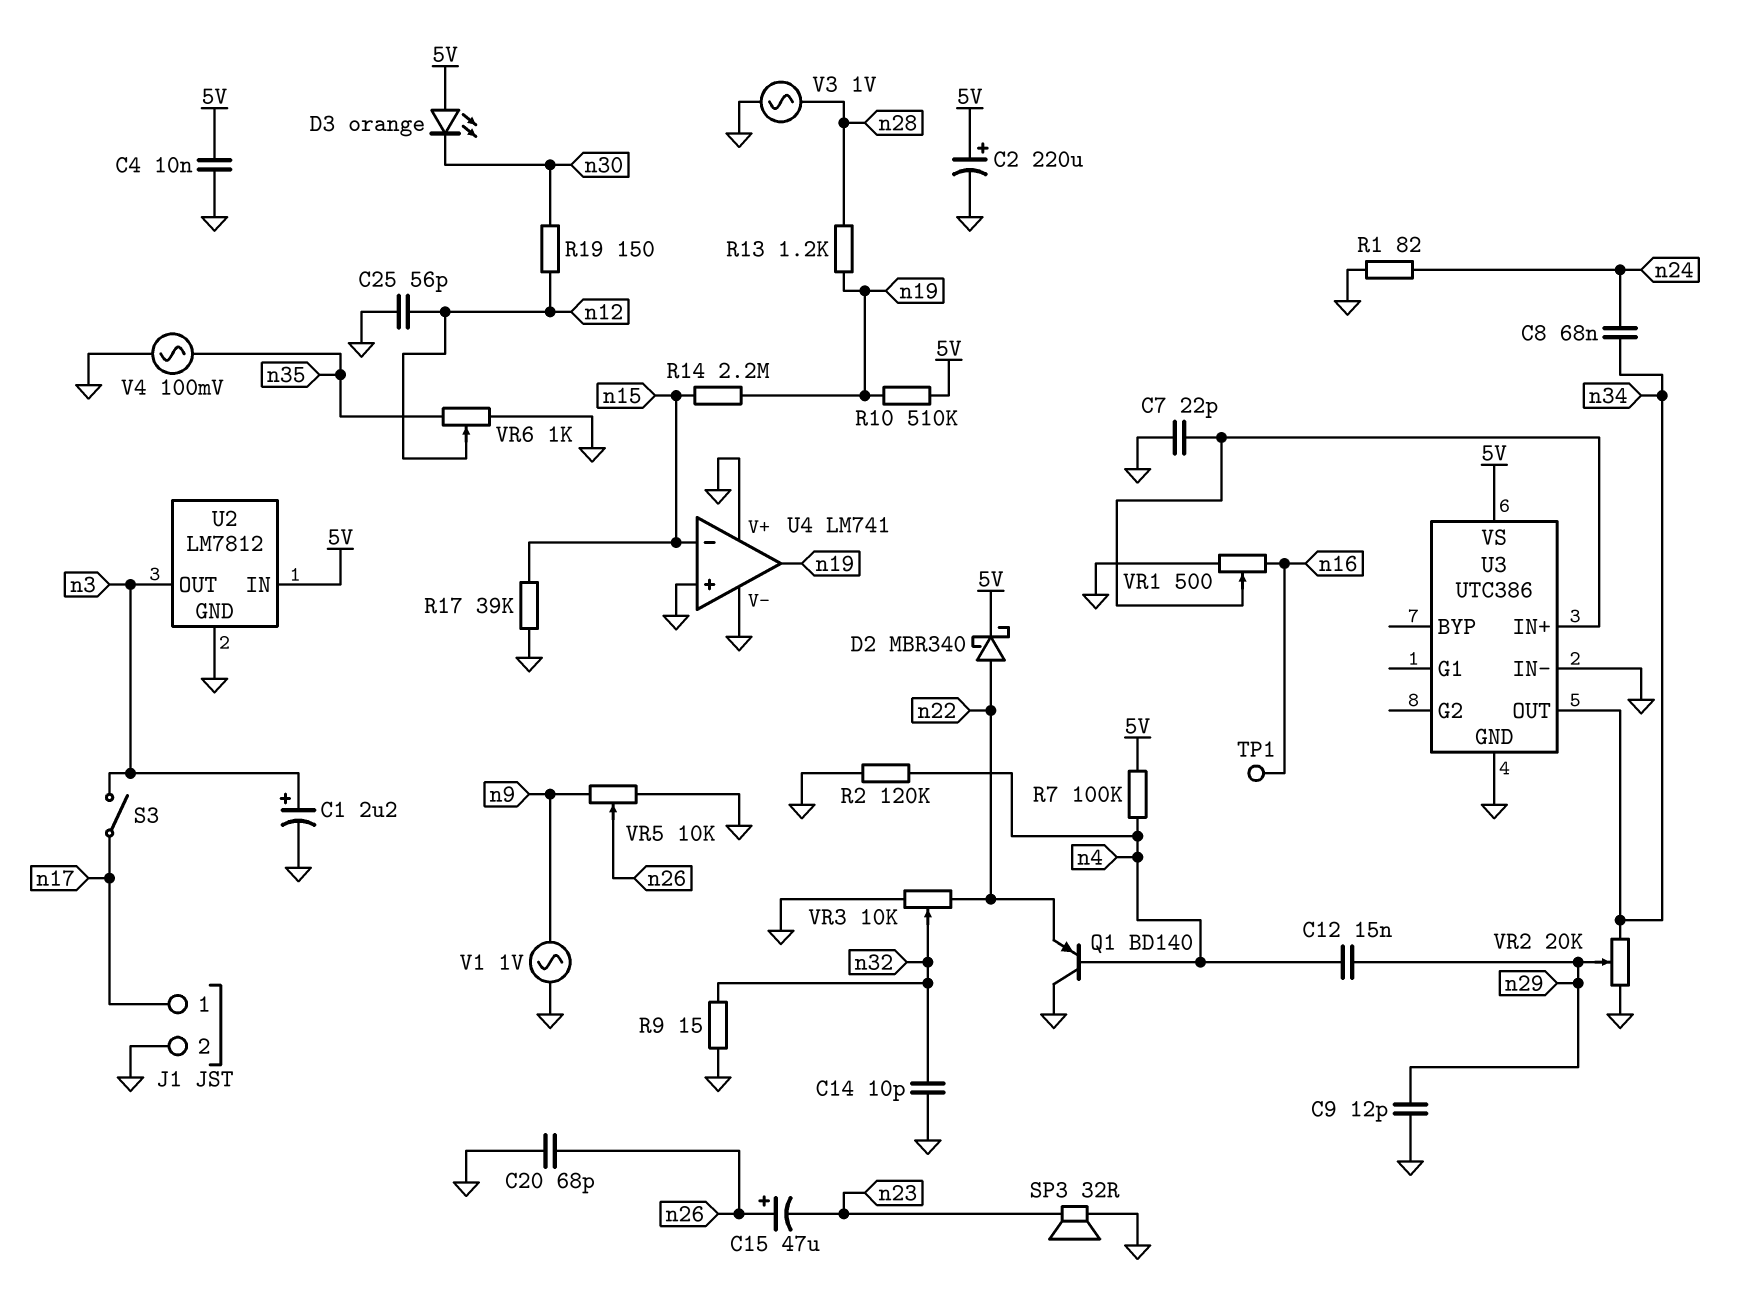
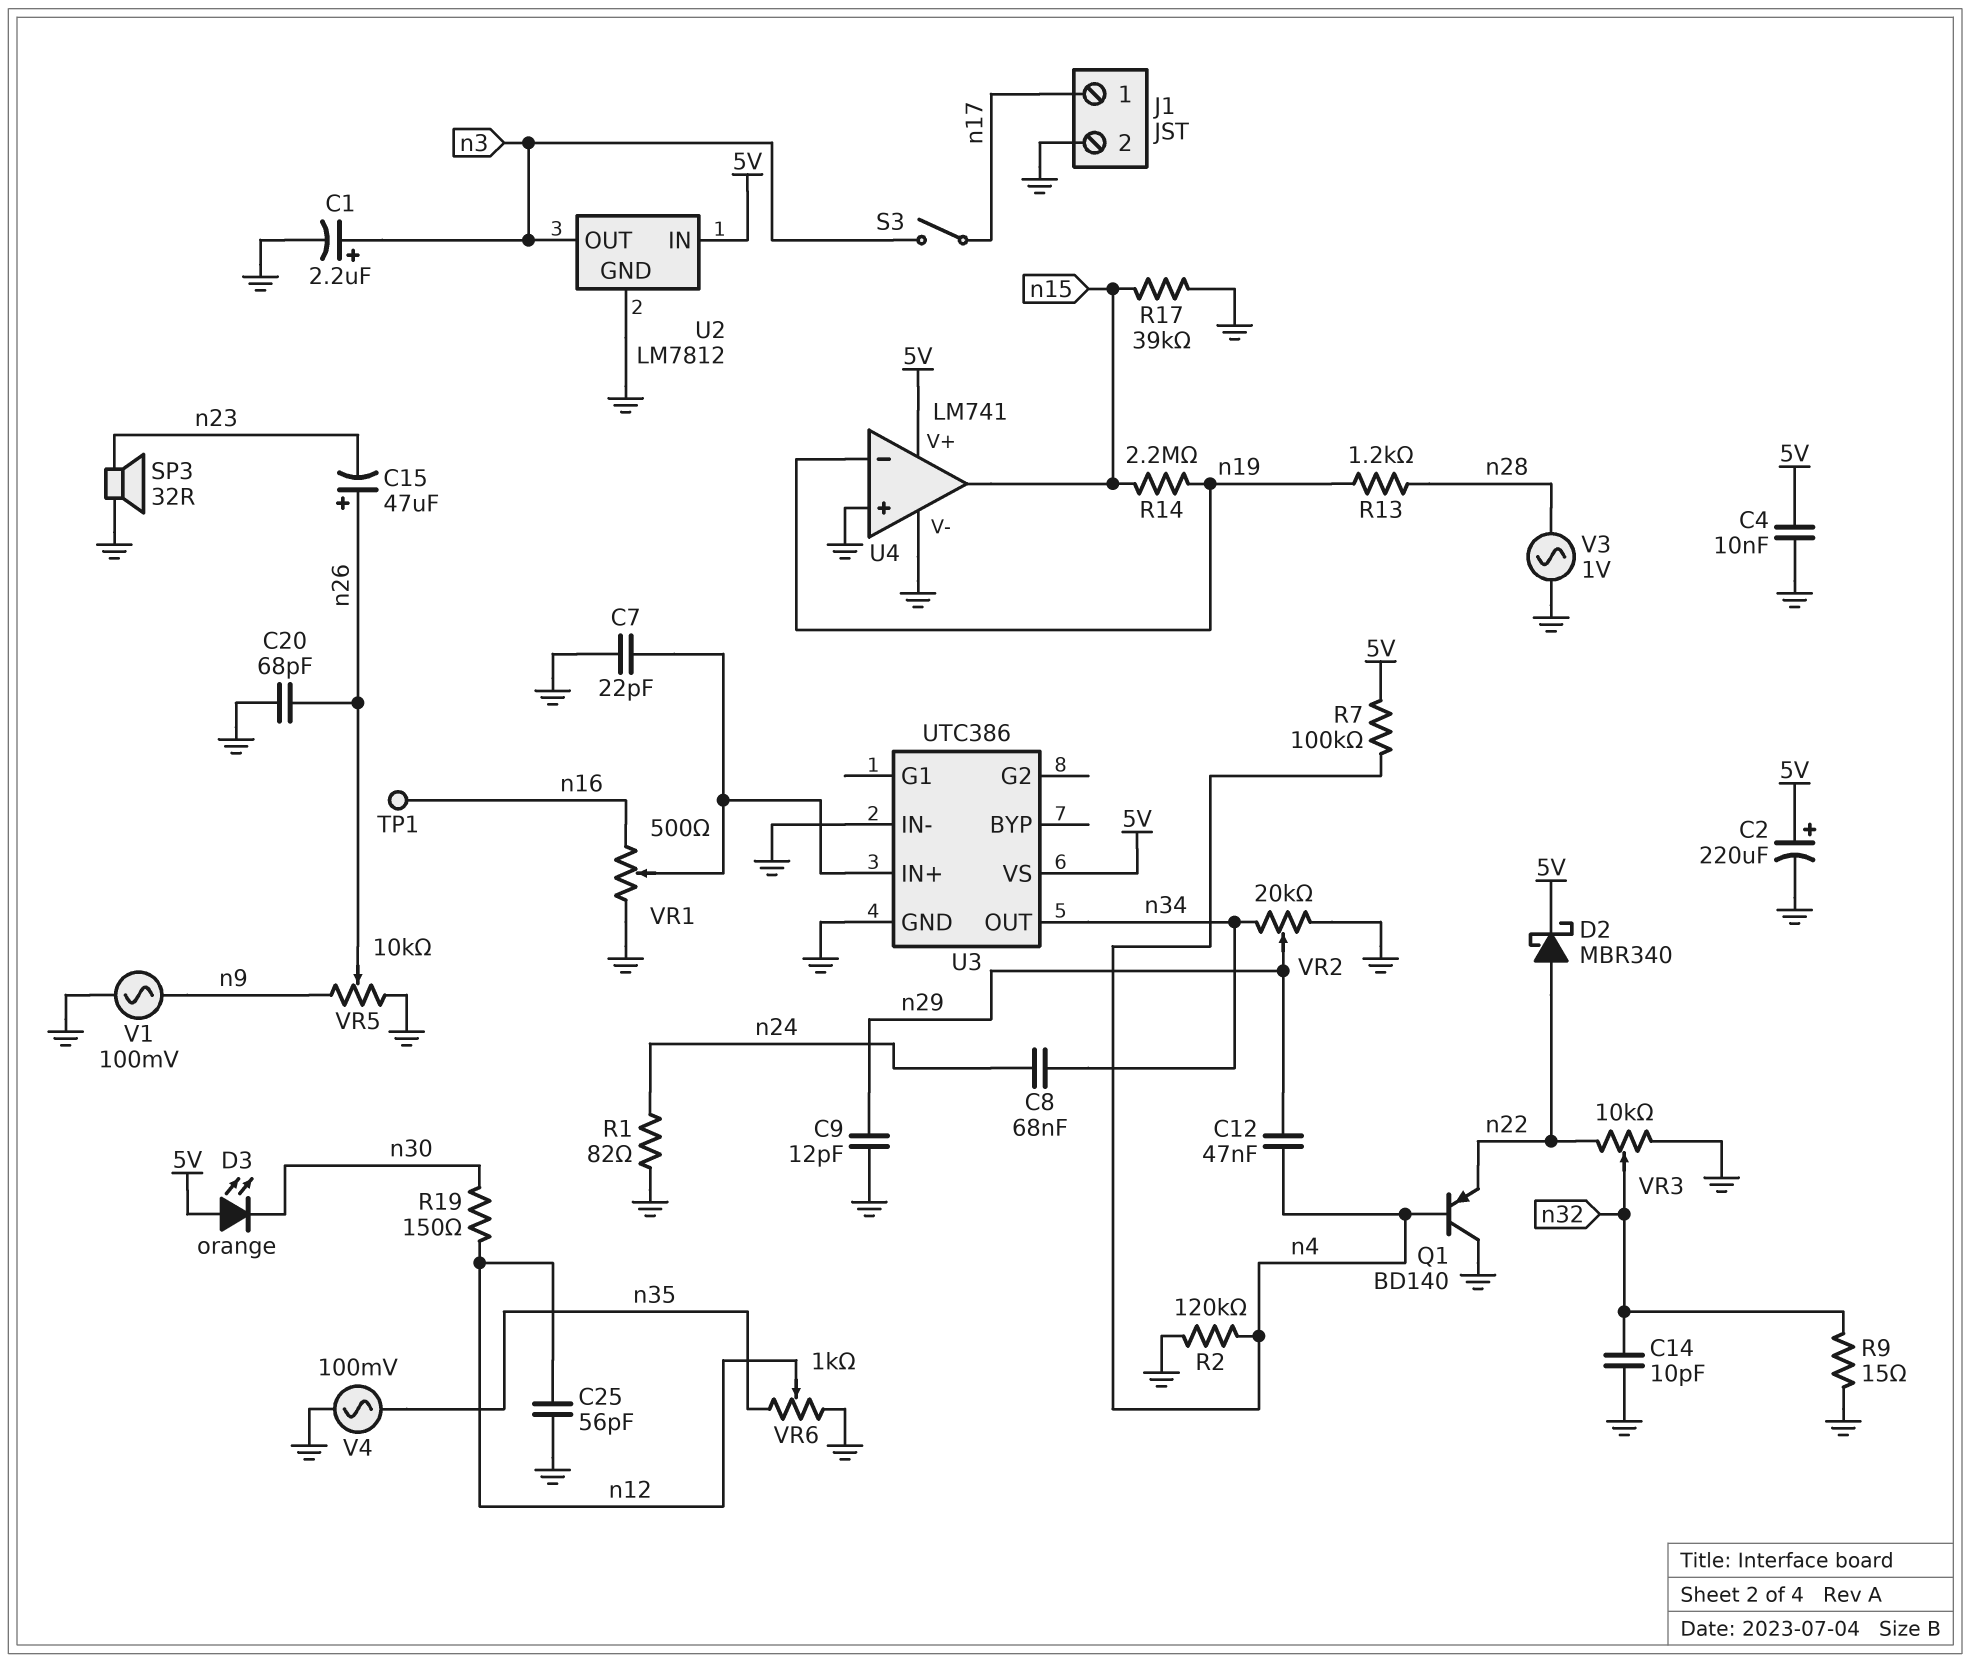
C12: 15nF (n4, n29) -> 47nF (n4, n29)
R10: 510k (5V, n19) -> none
U4 pin V+: GND -> 5V
U4 pin in-: n15 -> n19
U4 pin out: n19 -> n15
V1: AC 1V (GND, n9) -> AC 100mV (GND, n9)

